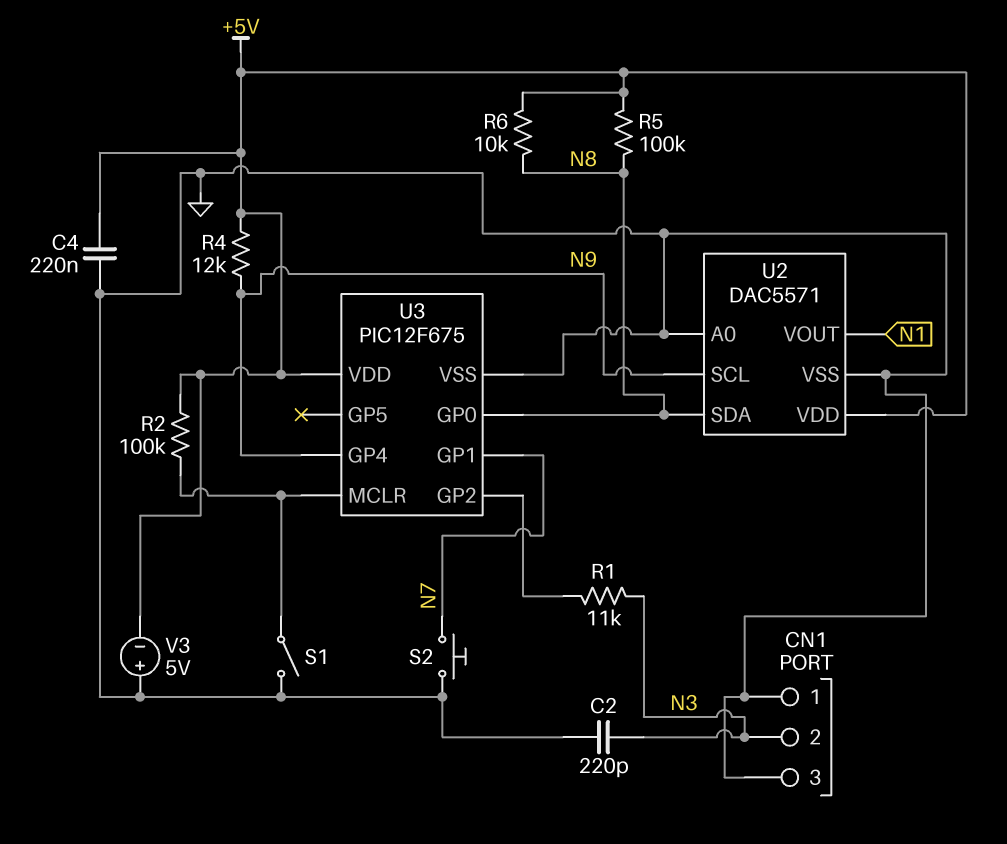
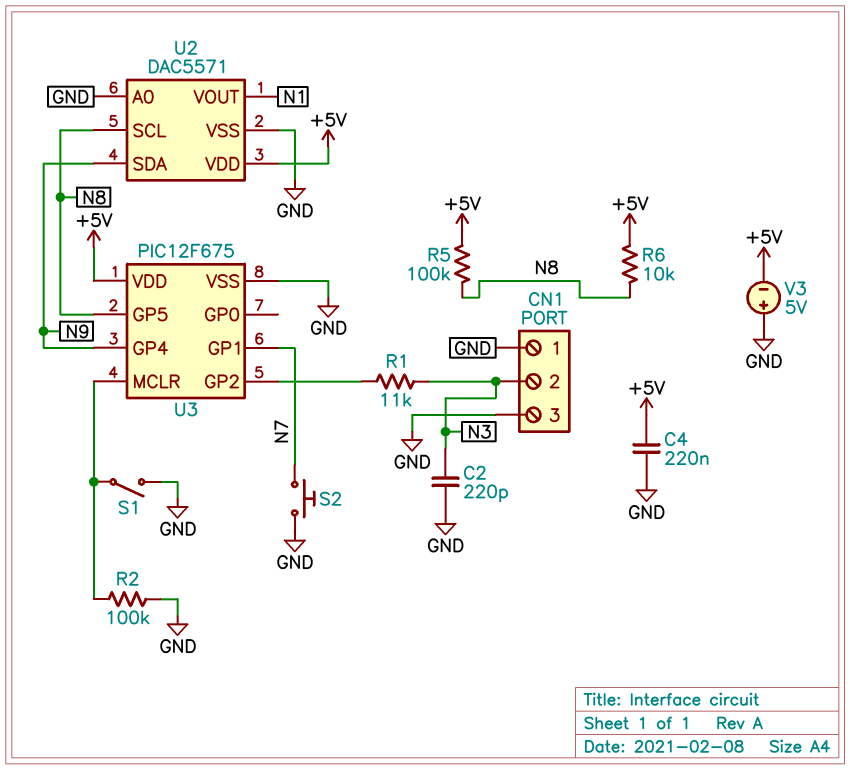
R2: 100k (+5V, U3/MCLR) -> 100k (GND, U3/MCLR)
R4: 12k (+5V, N9) -> none
U2 pin SCL: N9 -> N8
U2 pin SDA: N8 -> N9
U3 pin GP0: N8 -> none
U3 pin GP5: none -> N8

